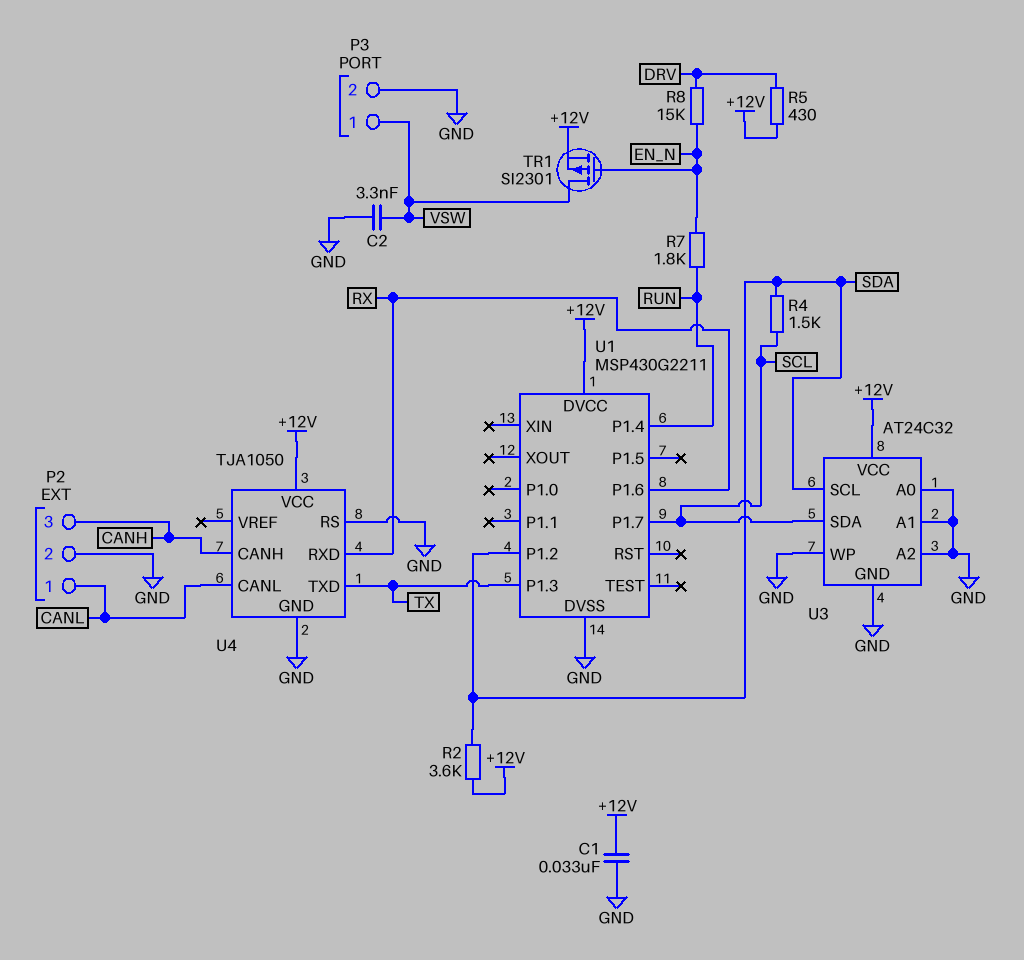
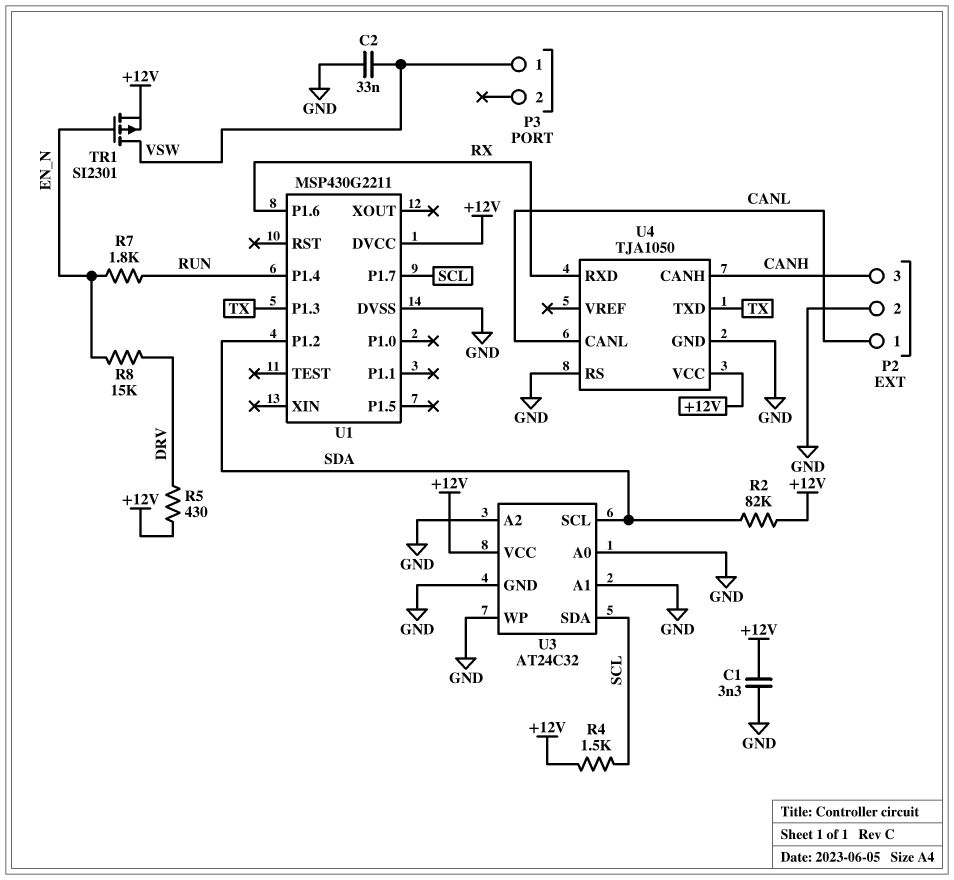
C1: 33nF (+12V, GND) -> 3.3nF (+12V, GND)
C2: 3.3nF (GND, VSW) -> 33nF (GND, VSW)
P3 pin 2: GND -> none
R2: 3.6k (+12V, SDA) -> 82k (+12V, SDA)
R4: 1.5k (SCL, SDA) -> 1.5k (+12V, SCL)

